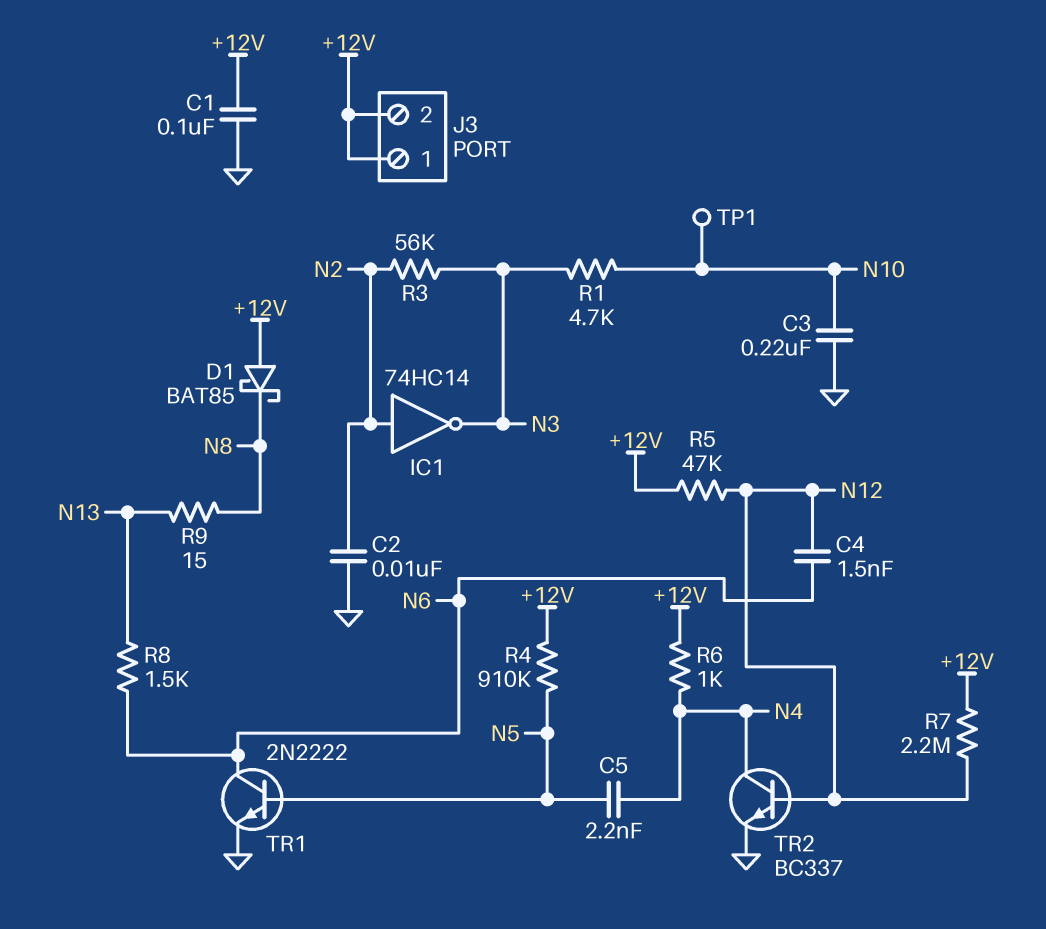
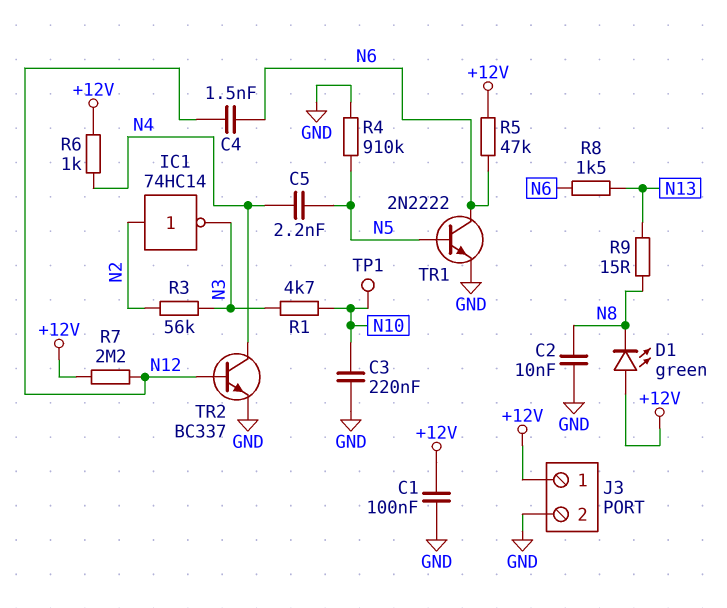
C2: 10nF (GND, N2) -> 10nF (GND, N8)
D1: schottky BAT85 (A +12V, K N8) -> LED green (A +12V, K N8)
J3 pin 2: +12V -> GND
R4: 910k (+12V, N5) -> 910k (GND, N5)
R5: 47k (+12V, N12) -> 47k (+12V, N6)

